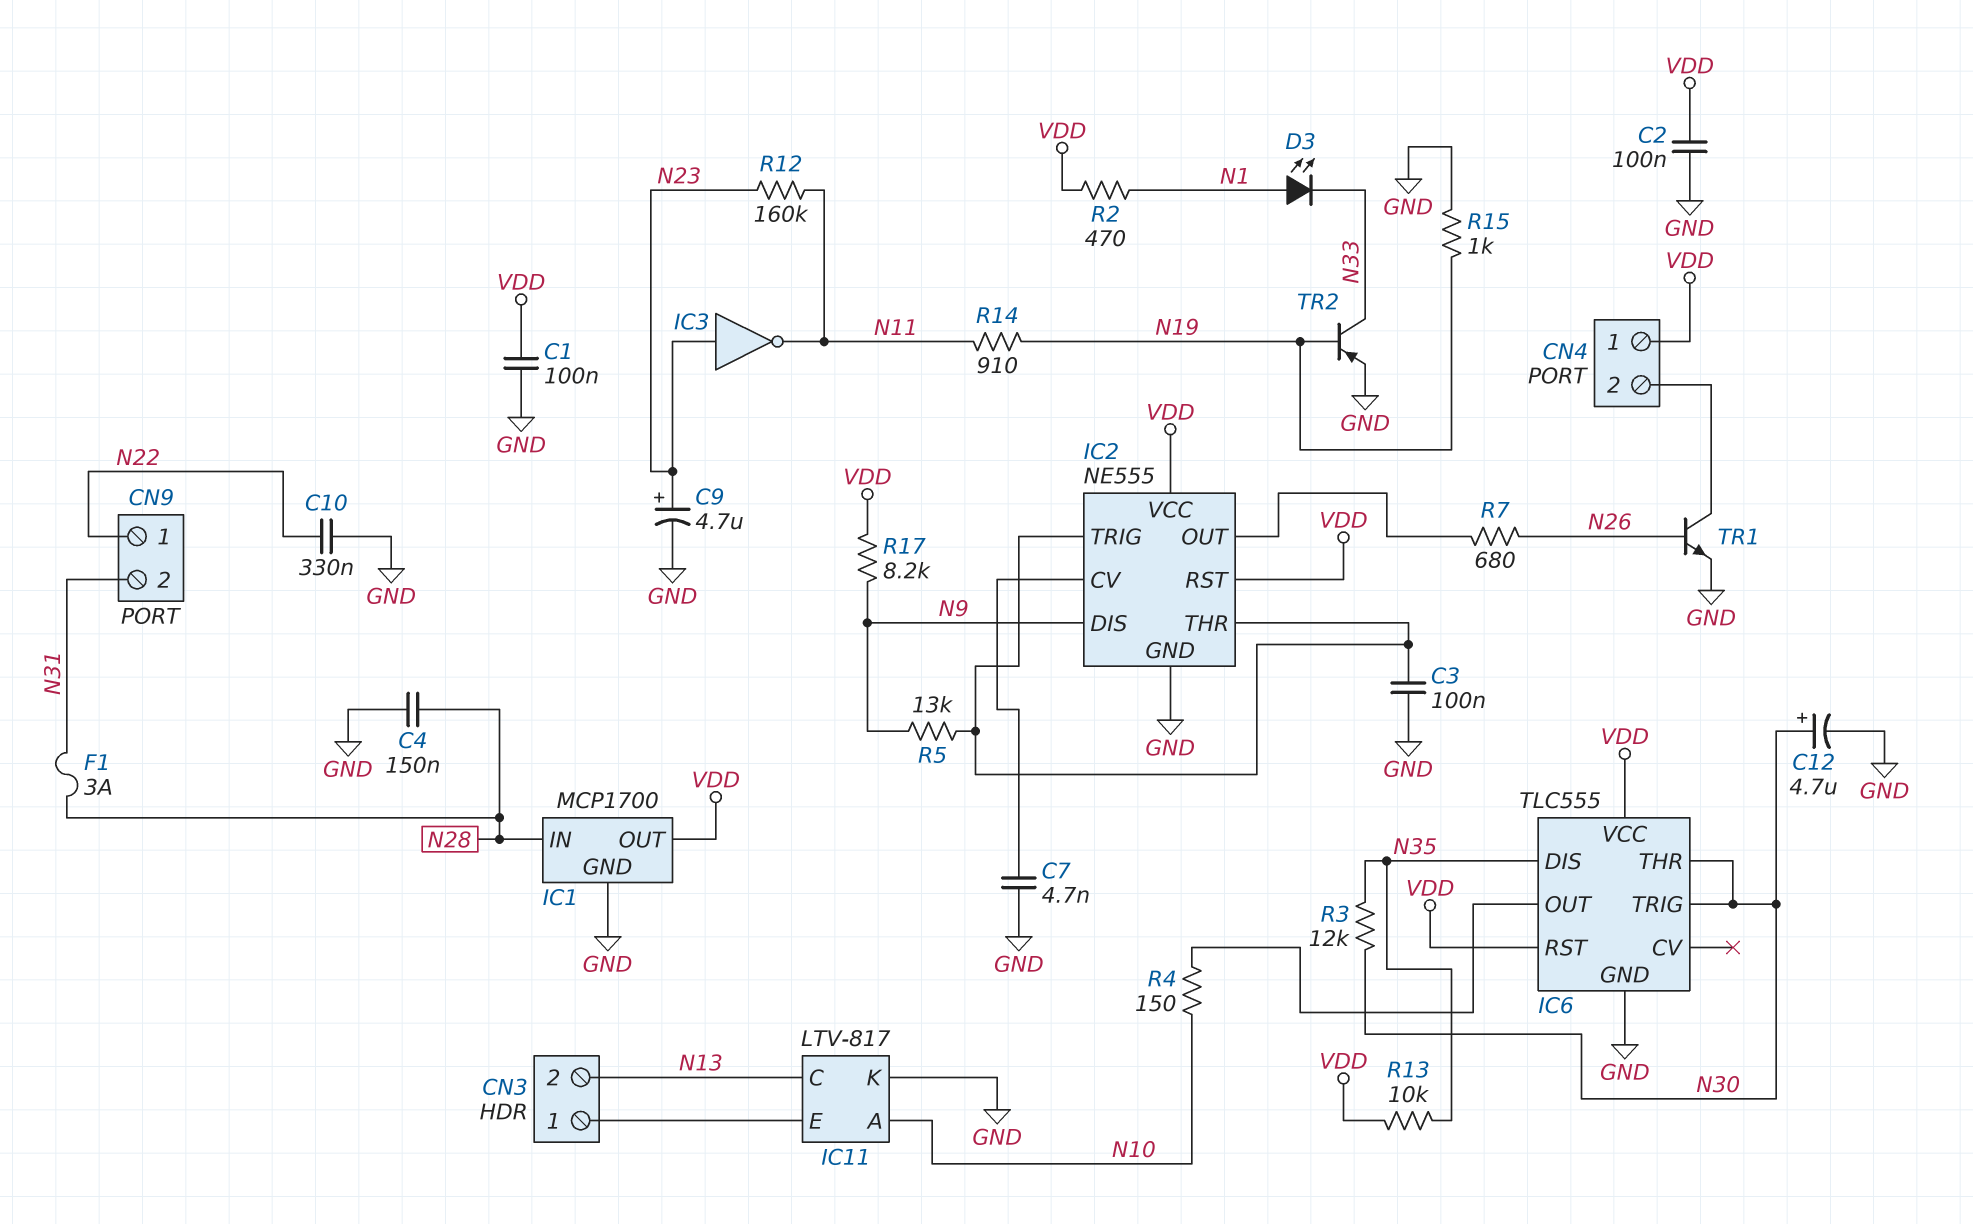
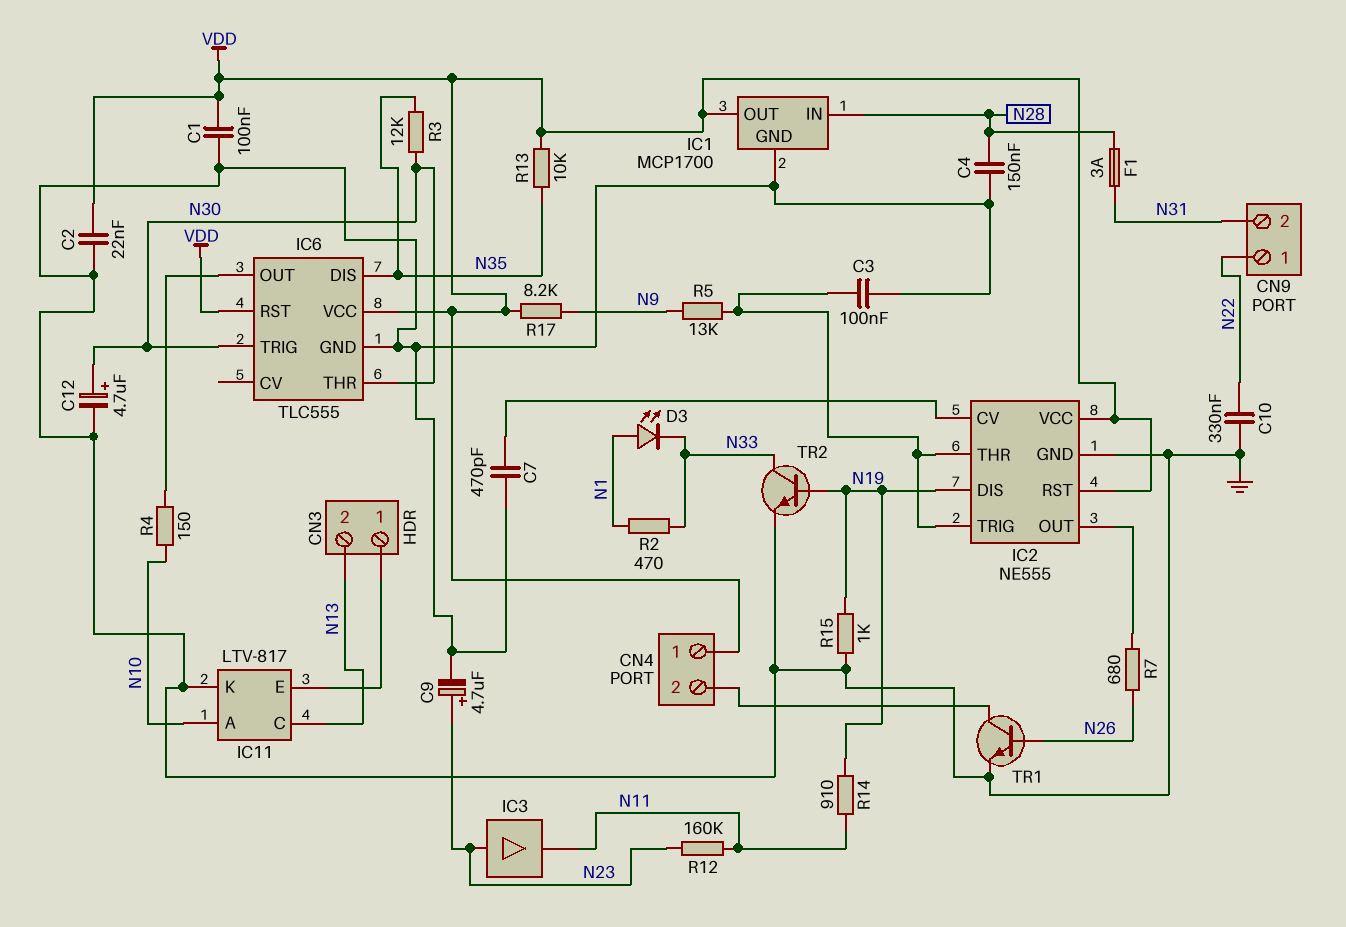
C2: 100nF (GND, VDD) -> 22nF (GND, VDD)
C7: 4.7nF (GND, IC2/CV) -> 470pF (GND, IC2/CV)
IC2 pin DIS: N9 -> N19
IC3: NOT (in N23, out N11) -> buffer (in N23, out N11)
R2: 470 (N1, VDD) -> 470 (N1, N33)
TR2: PNP (B N19, C N33, E GND) -> NPN (B N19, C N33, E GND)

